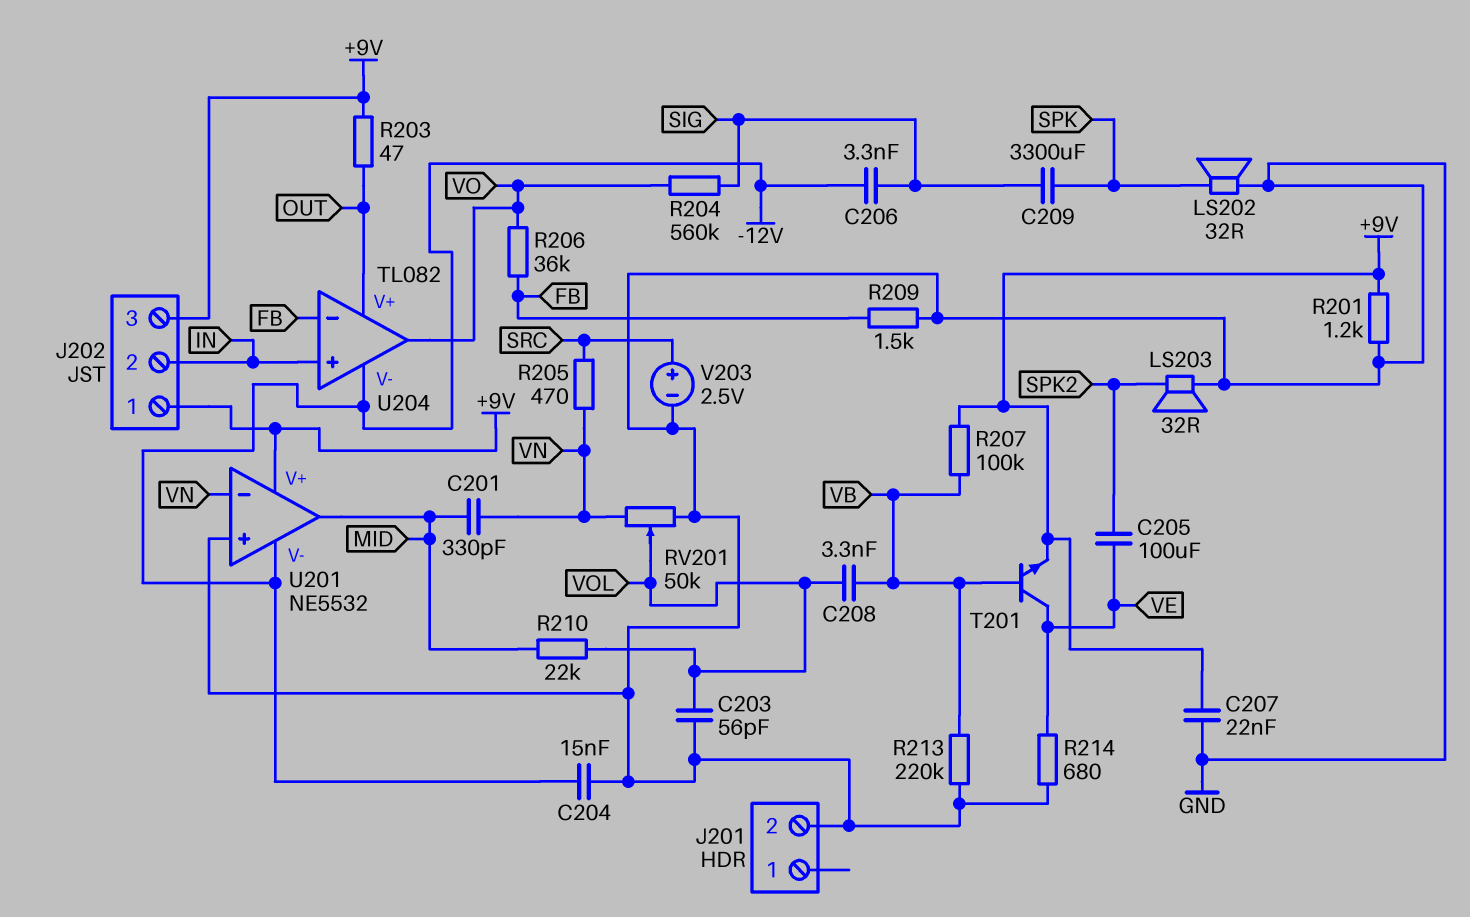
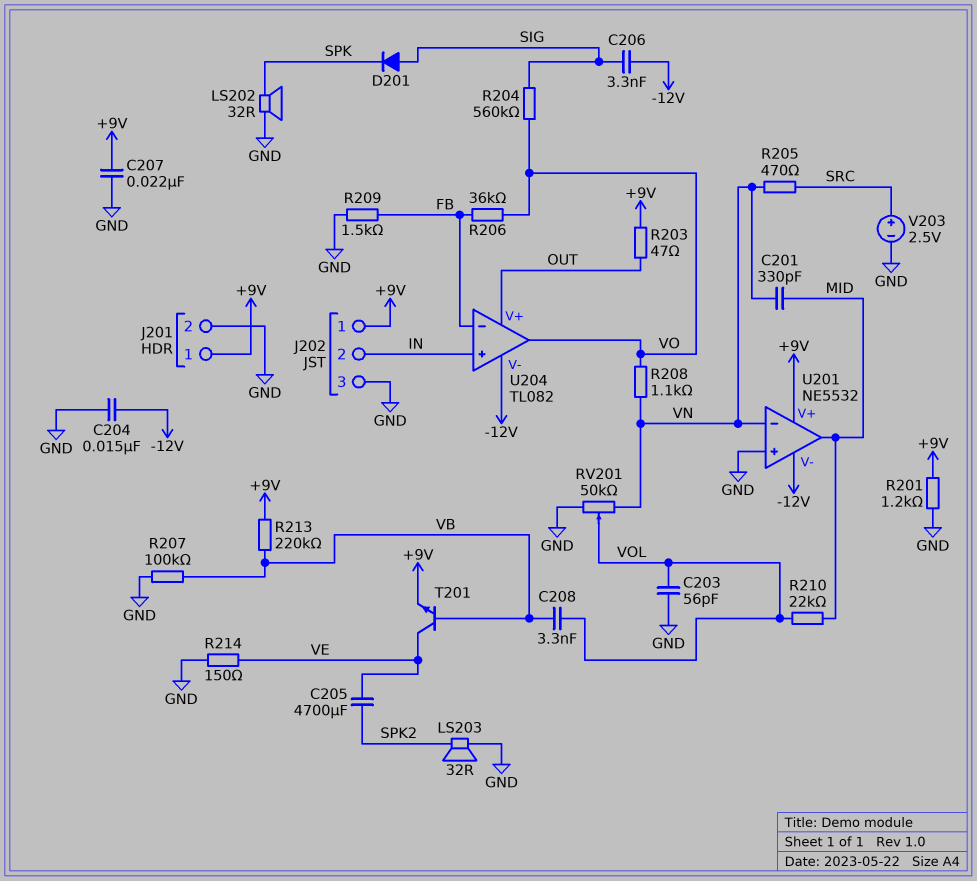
C205: 100uF (SPK2, VE) -> 4700uF (SPK2, VE)
C209: 3300uF (SIG, SPK) -> none
D201: none -> diode (A SIG, K SPK)
J201 pin 1: none -> +9V
J202 pin 3: +9V -> GND
R207: 100k (+9V, VB) -> 100k (GND, VB)
R208: none -> 1.1k (VN, VO)
R213: 220k (GND, VB) -> 220k (+9V, VB)
R214: 680 (GND, VE) -> 150 (GND, VE)

